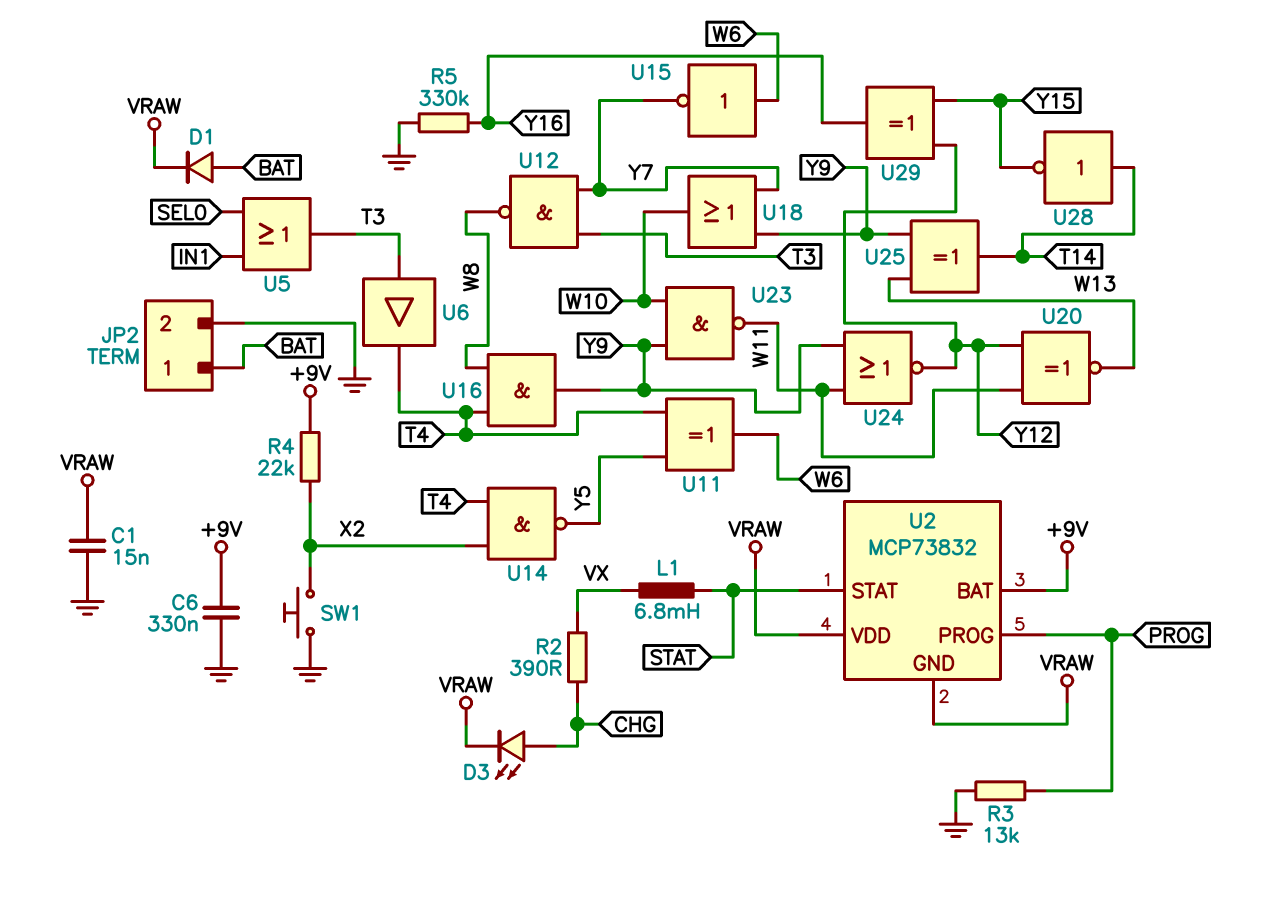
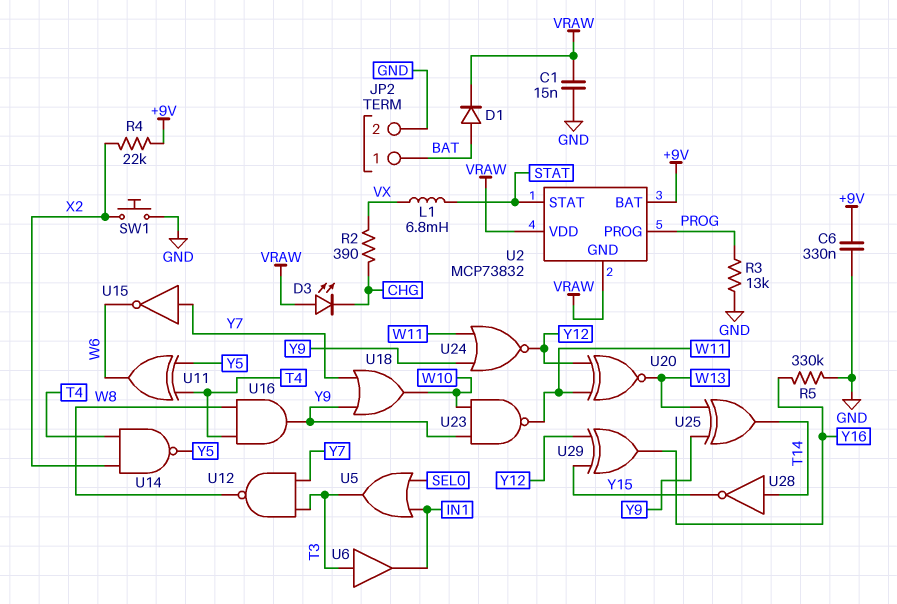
D3: LED (A CHG, K VRAW) -> LED (A VRAW, K CHG)
U6: buffer (in T3, out T4) -> buffer (in T3, out IN1)
U15: NOT (in W6, out Y7) -> NOT (in Y7, out W6)

